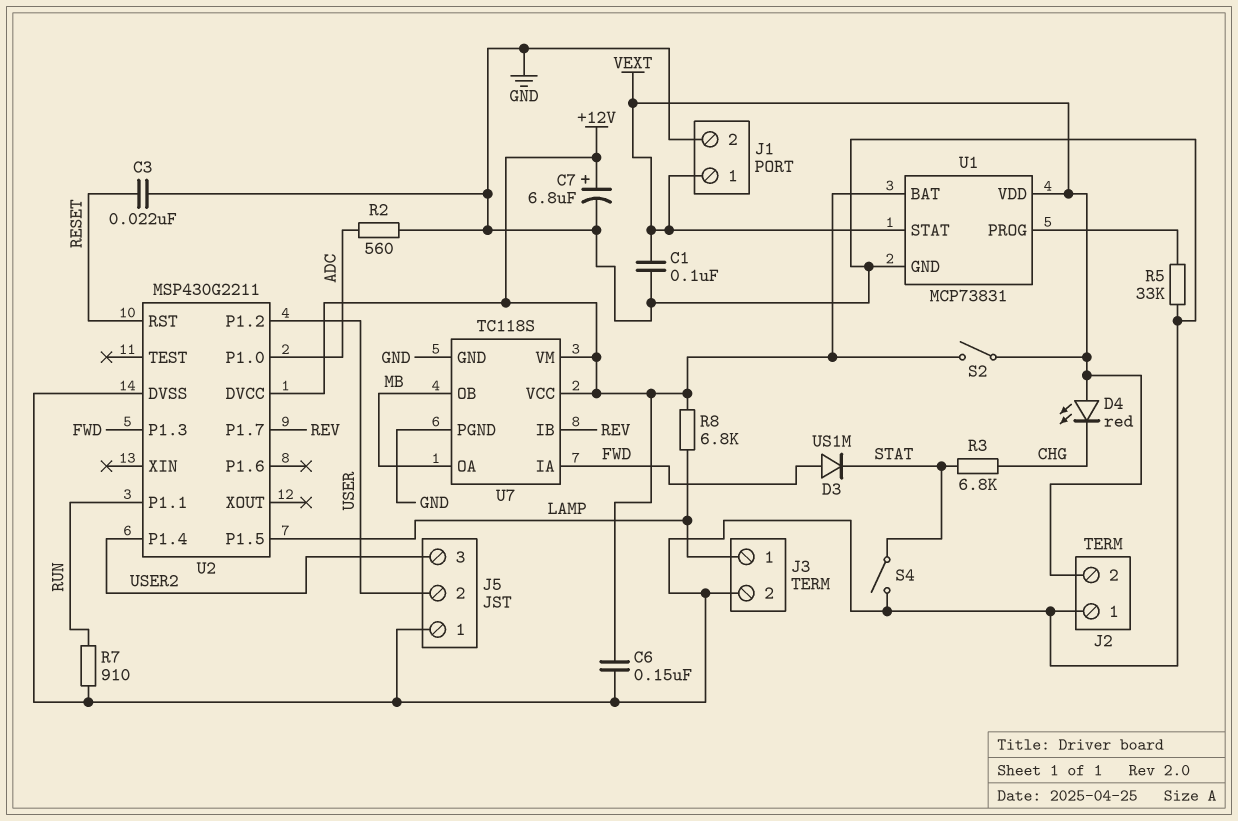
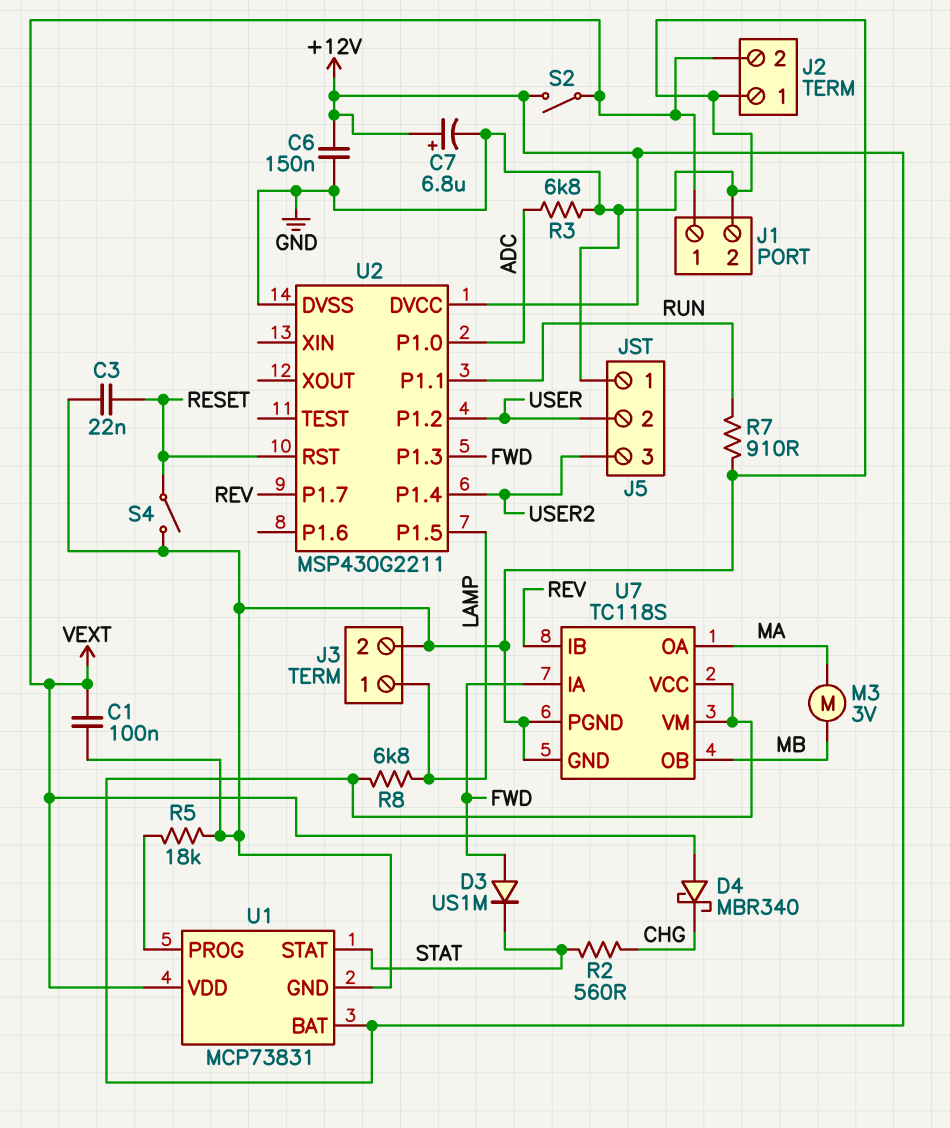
D4: LED red (A VEXT, K CHG) -> schottky MBR340 (A VEXT, K CHG)
M3: none -> motor 3V (MA, MB)
R2: 560 (ADC, GND) -> 560 (CHG, STAT)
R3: 6.8k (CHG, STAT) -> 6.8k (ADC, GND)
R5: 33k (GND, U1/PROG) -> 18k (GND, U1/PROG)
S4: switch (GND, STAT) -> switch (GND, RESET)
U1 pin STAT: VEXT -> STAT
U7 pin OA: MB -> MA

